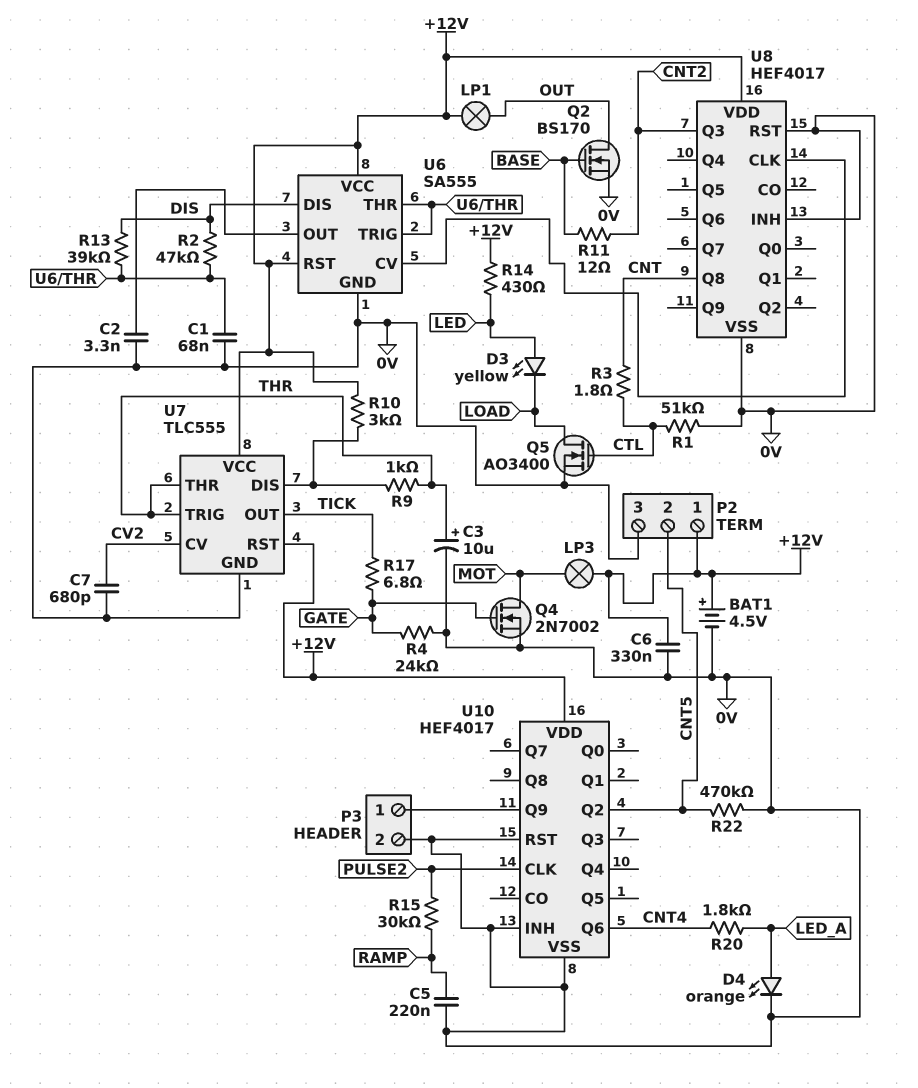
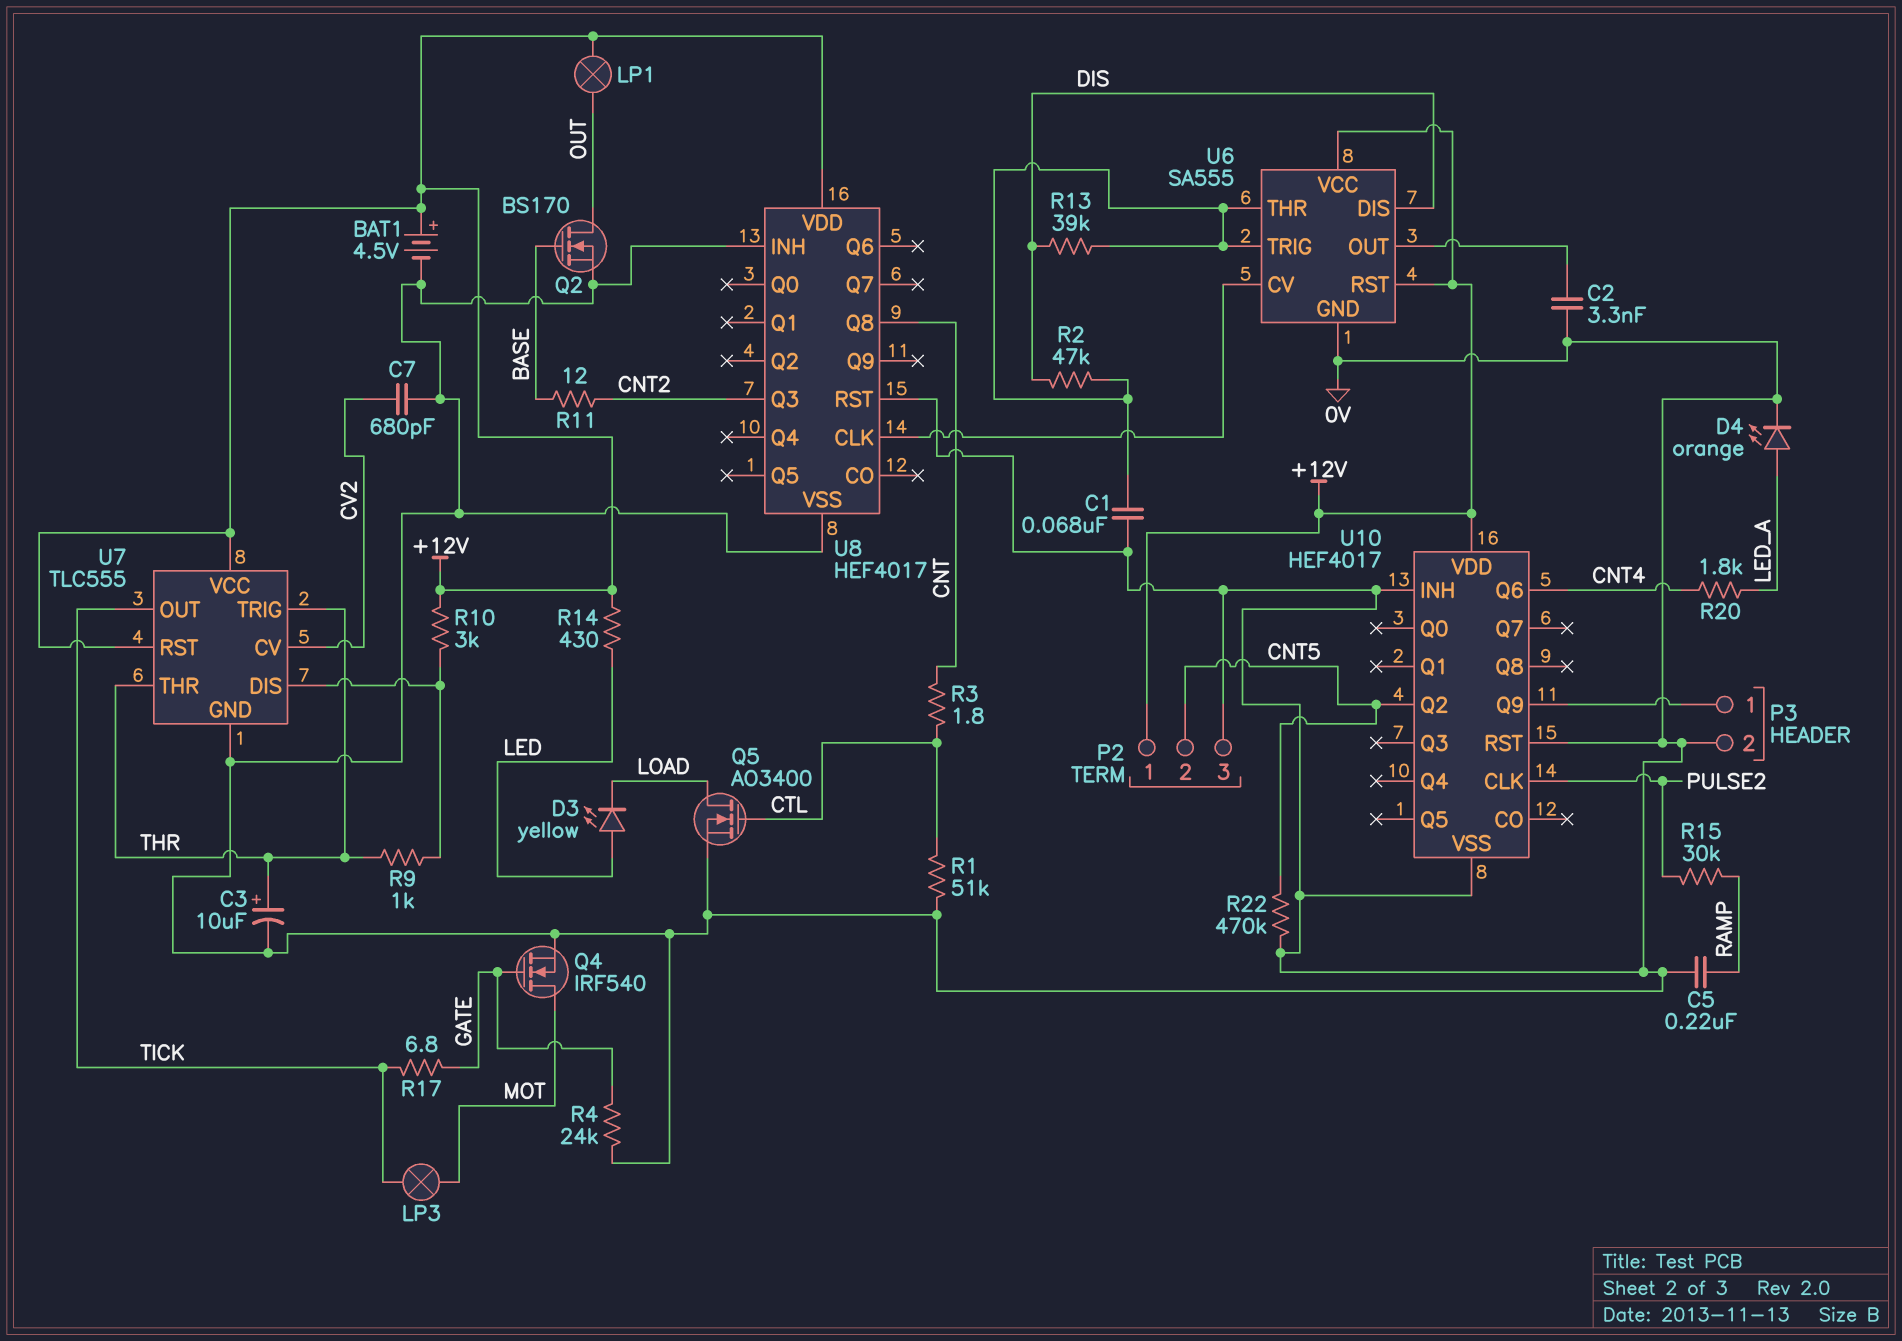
C6: 330nF (+12V, 0V) -> none
LP3: lamp (+12V, MOT) -> lamp (MOT, TICK)
Q4: NMOS 2N7002 (G GATE, D MOT, S 0V) -> NMOS IRF540 (G GATE, D MOT, S 0V)

